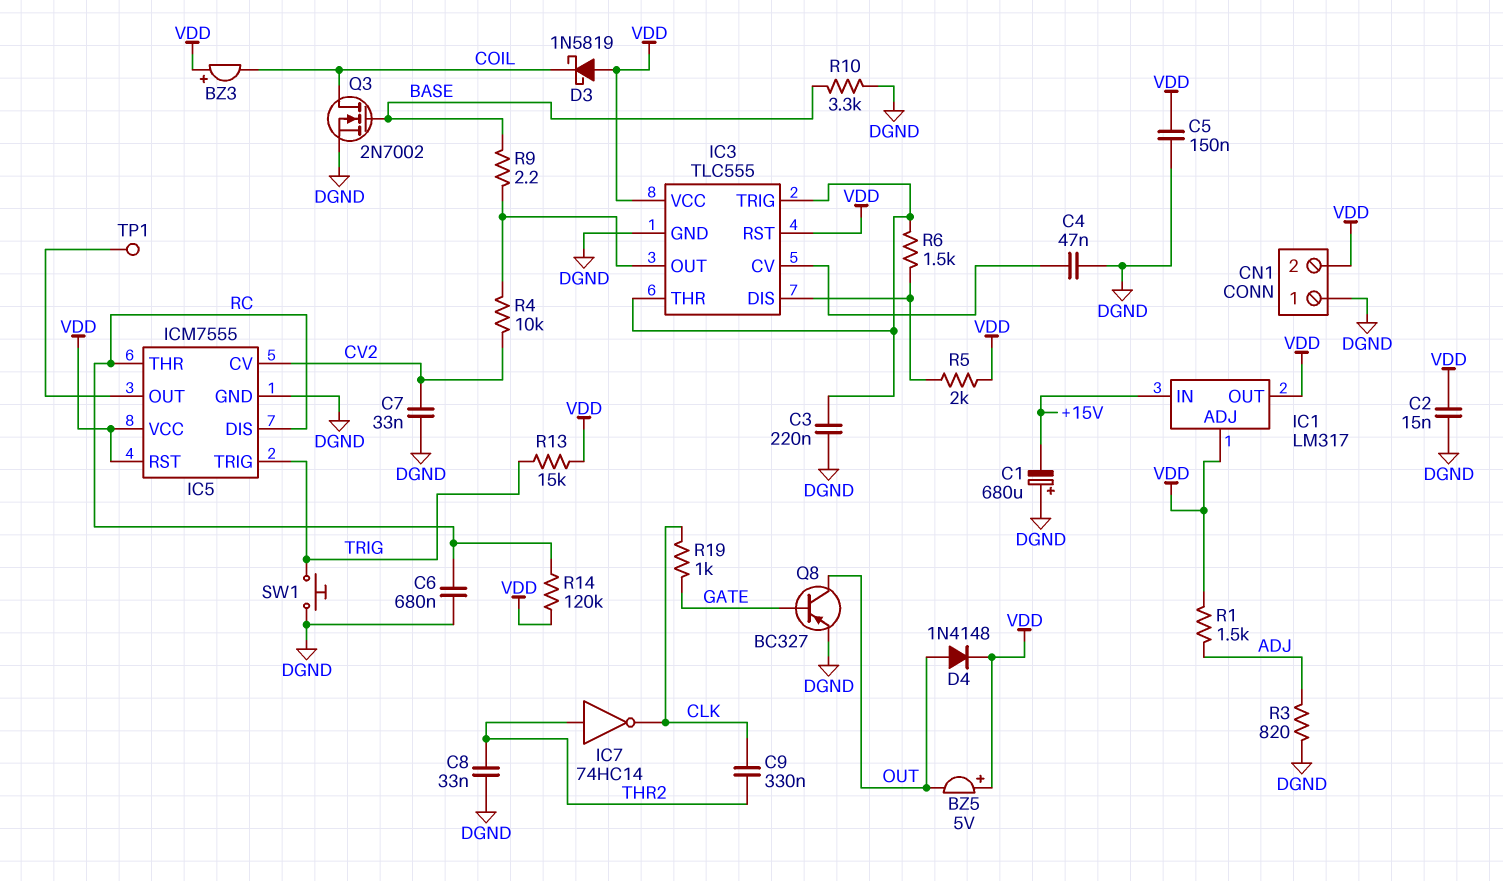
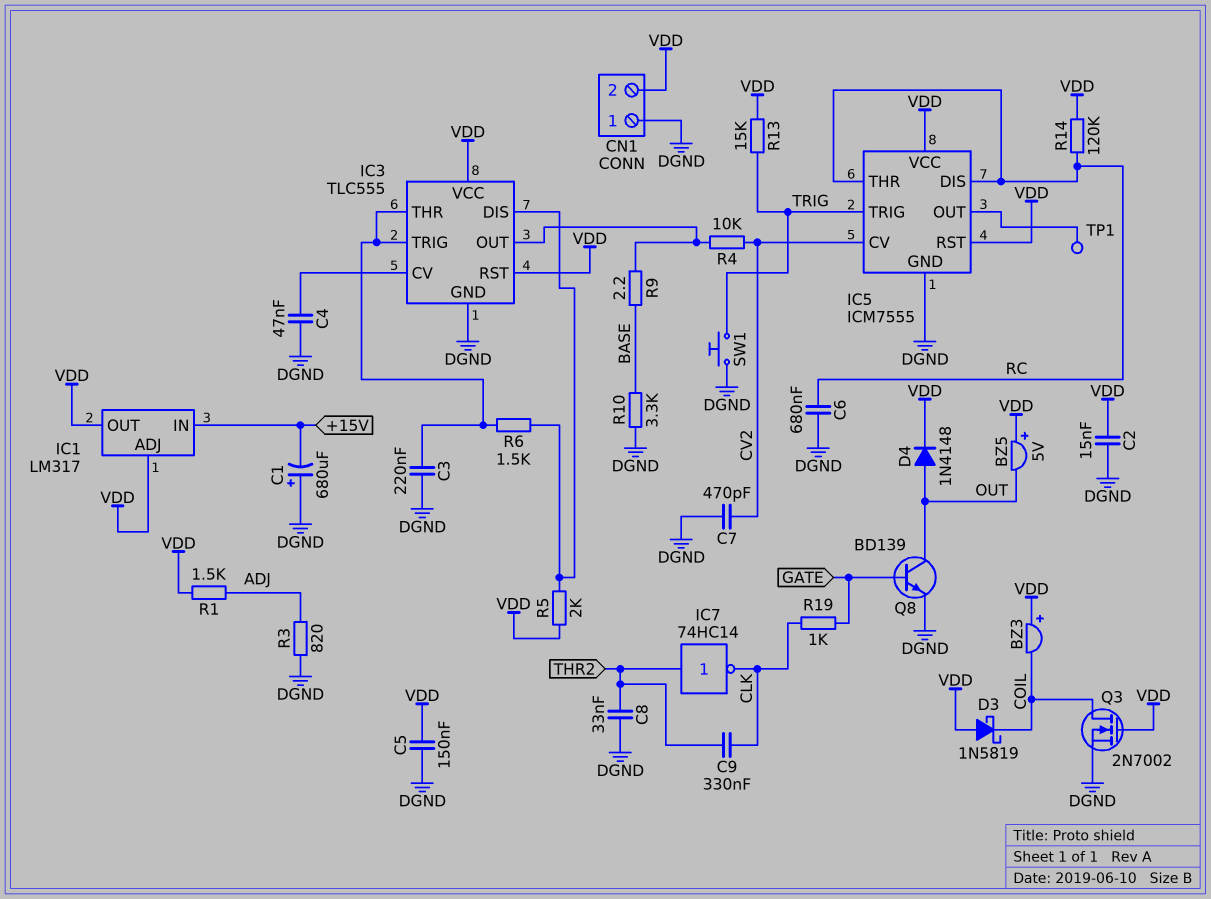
C7: 33nF (CV2, DGND) -> 470pF (CV2, DGND)
Q3: NMOS 2N7002 (G BASE, D COIL, S DGND) -> NMOS 2N7002 (G VDD, D COIL, S DGND)
Q8: PNP BC327 (B GATE, C OUT, E DGND) -> NPN BD139 (B GATE, C OUT, E DGND)

